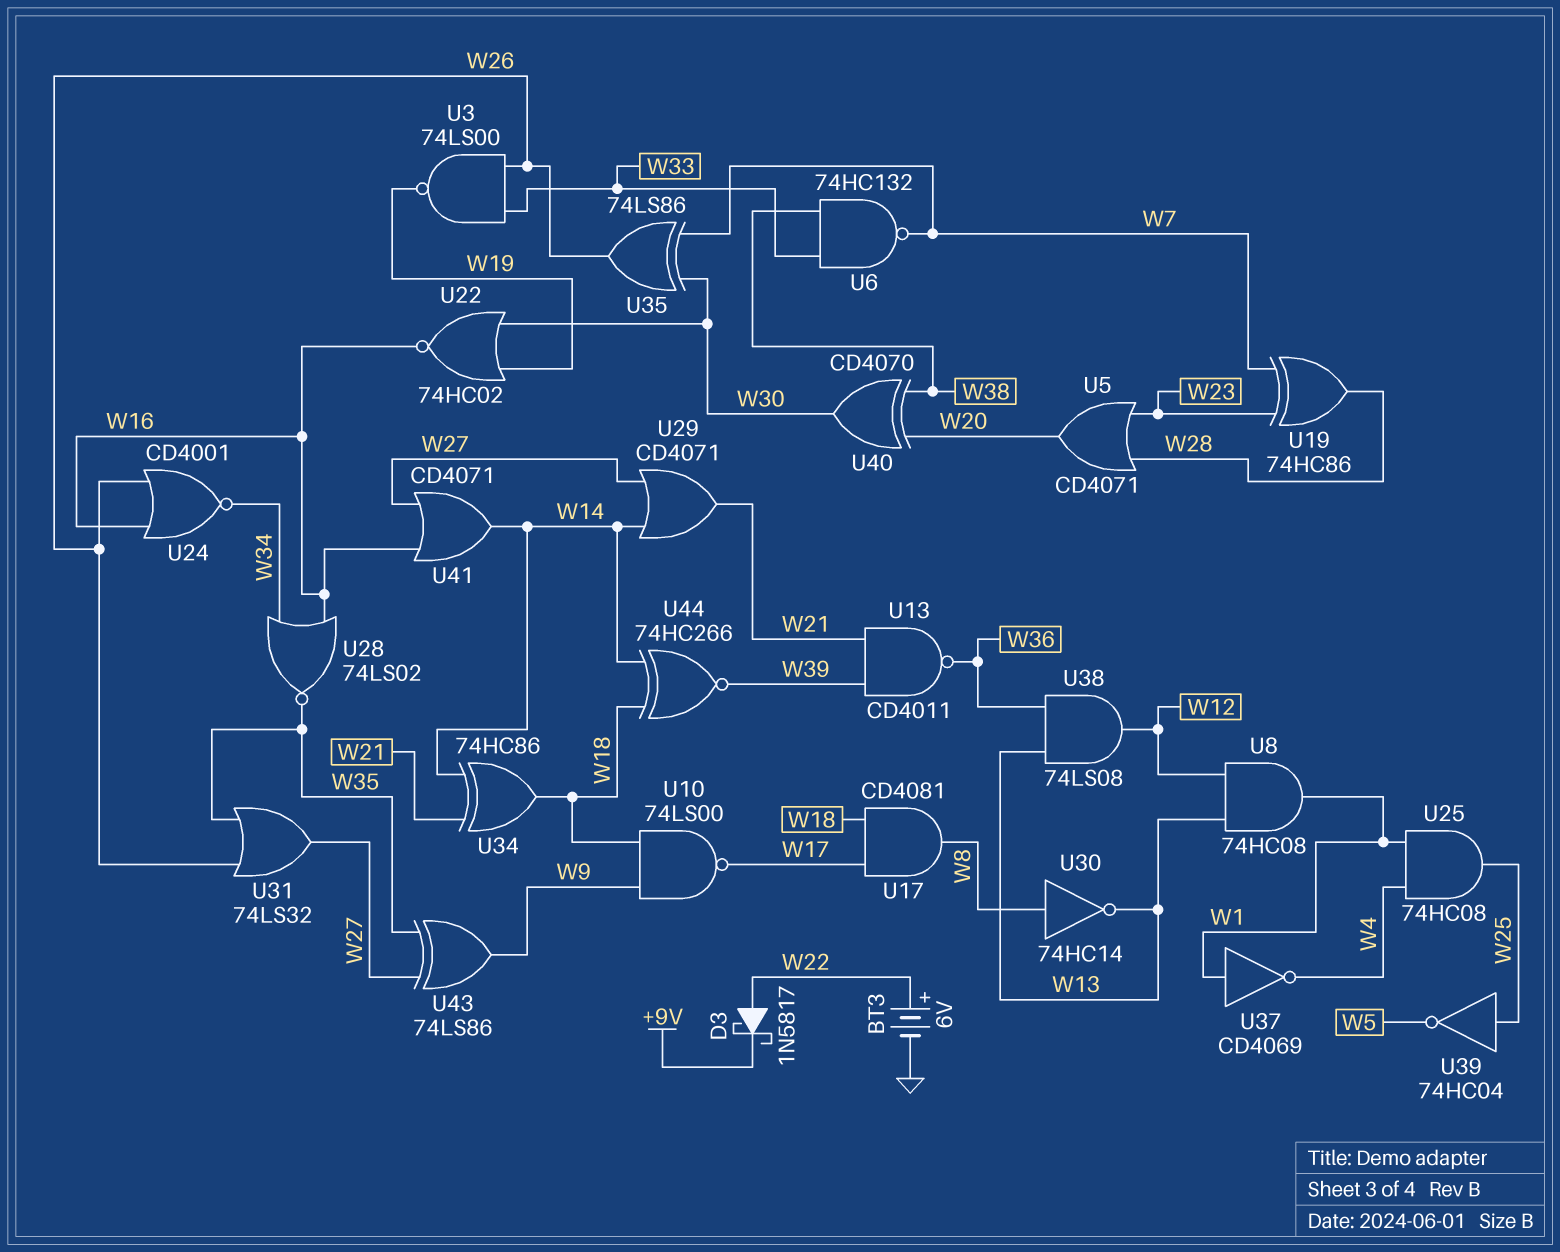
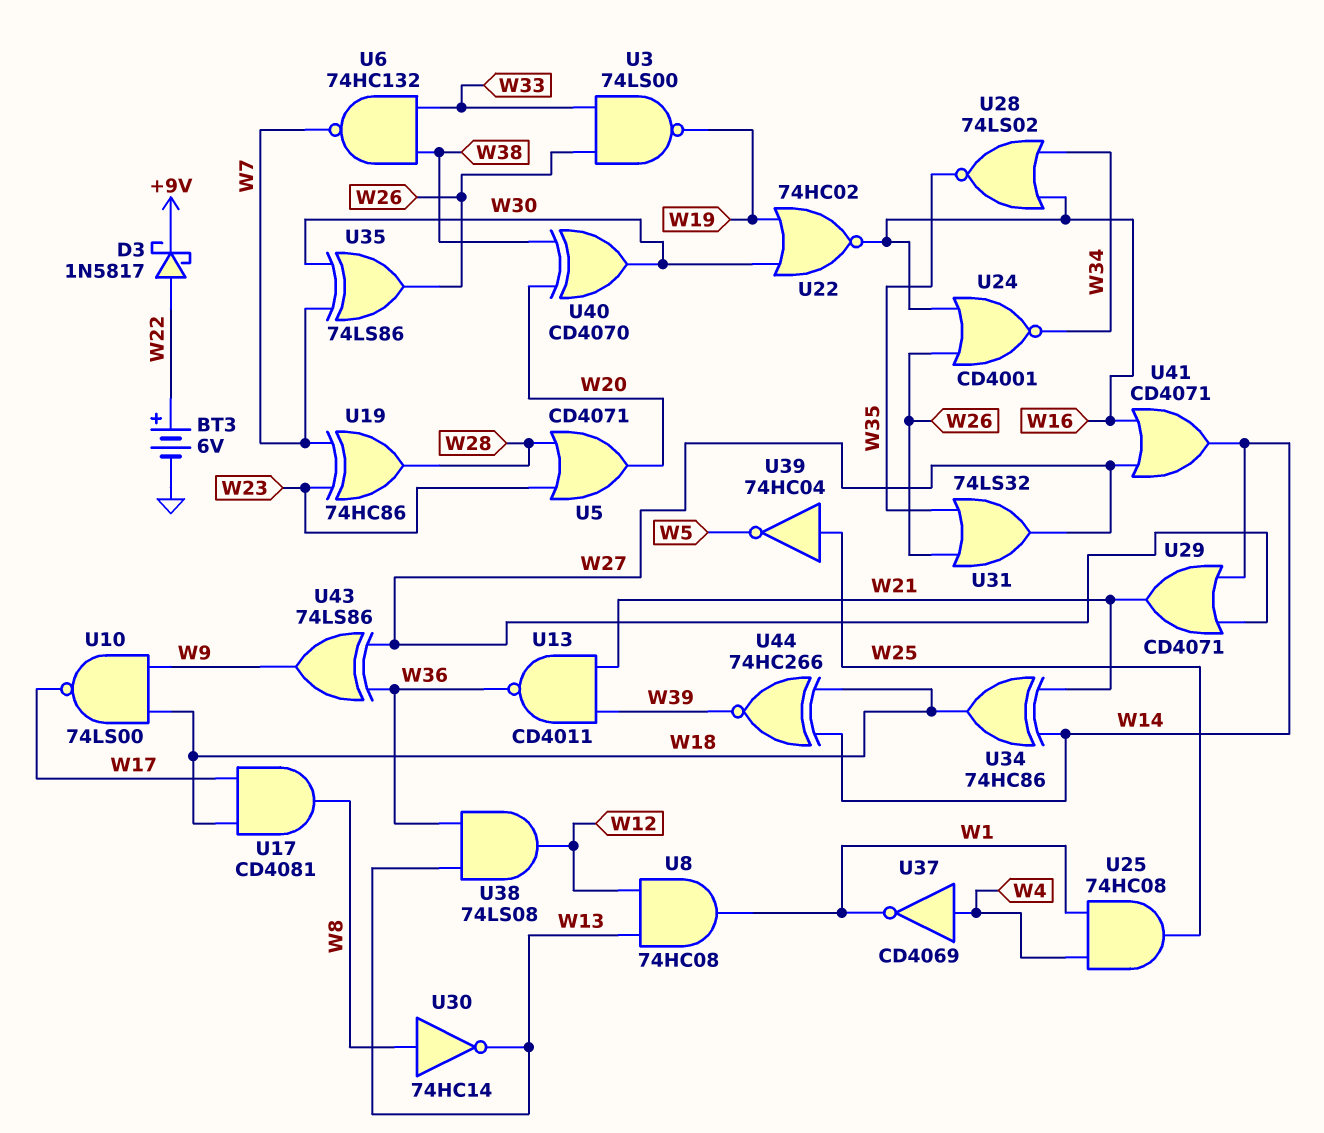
U37: NOT CD4069 (in W1, out W4) -> NOT CD4069 (in W4, out W1)
U43: XOR 74LS86 (in W27, in W35, out W9) -> XOR 74LS86 (in W27, in W36, out W9)

